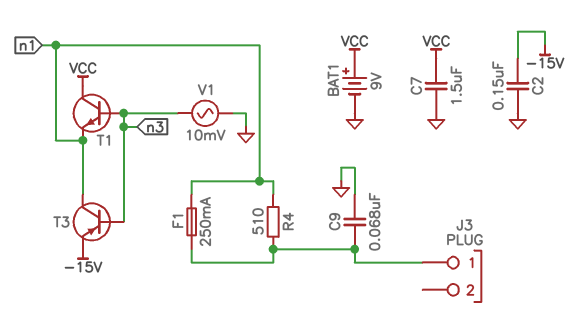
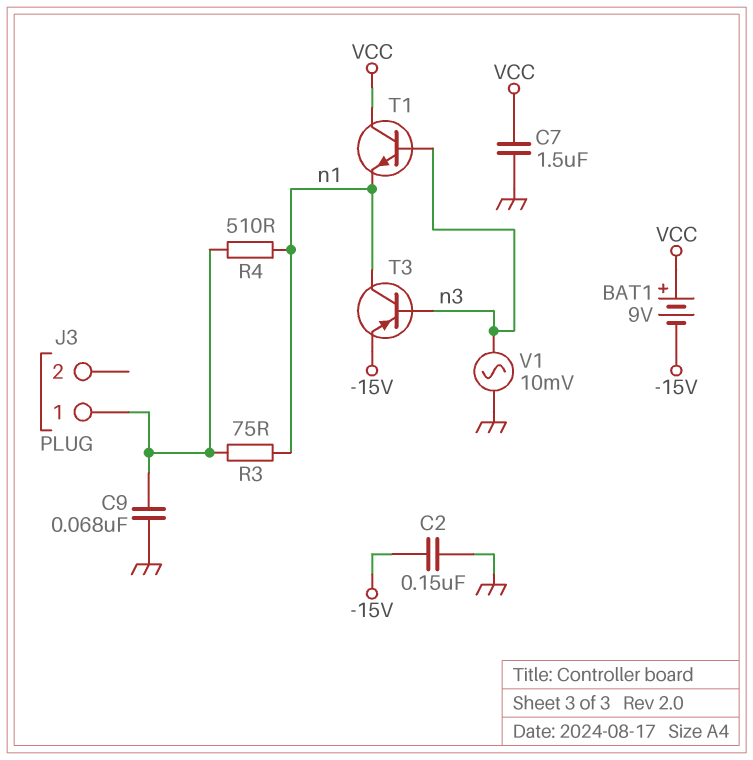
BAT1: 9V (plus VCC, minus GND) -> 9V (plus VCC, minus -15V)
F1: 250mA (J3/1, n1) -> none
R3: none -> 75 (J3/1, n1)

